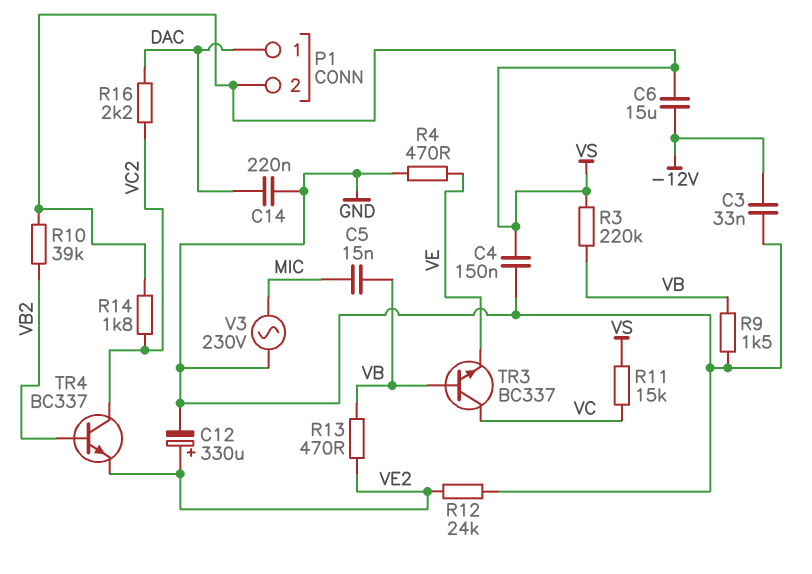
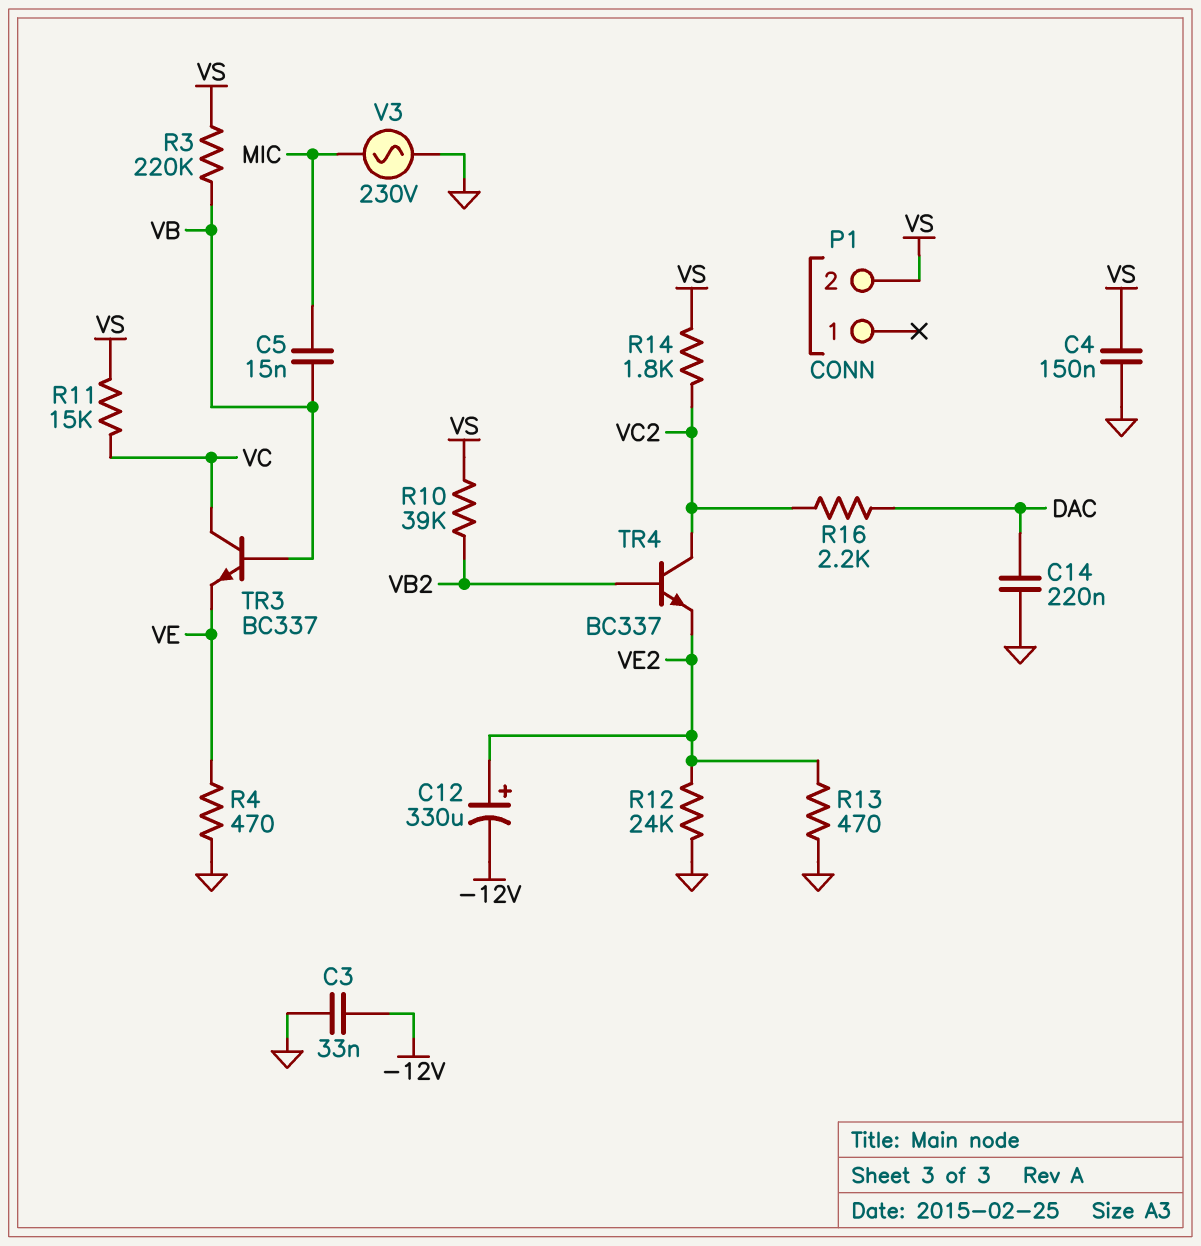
C6: 15uF (-12V, VS) -> none
C12: 330uF (plus VE2, minus GND) -> 330uF (plus VE2, minus -12V)
P1 pin 1: DAC -> none
R9: 1.5k (GND, VB) -> none
R13: 470 (VB, VE2) -> 470 (GND, VE2)

